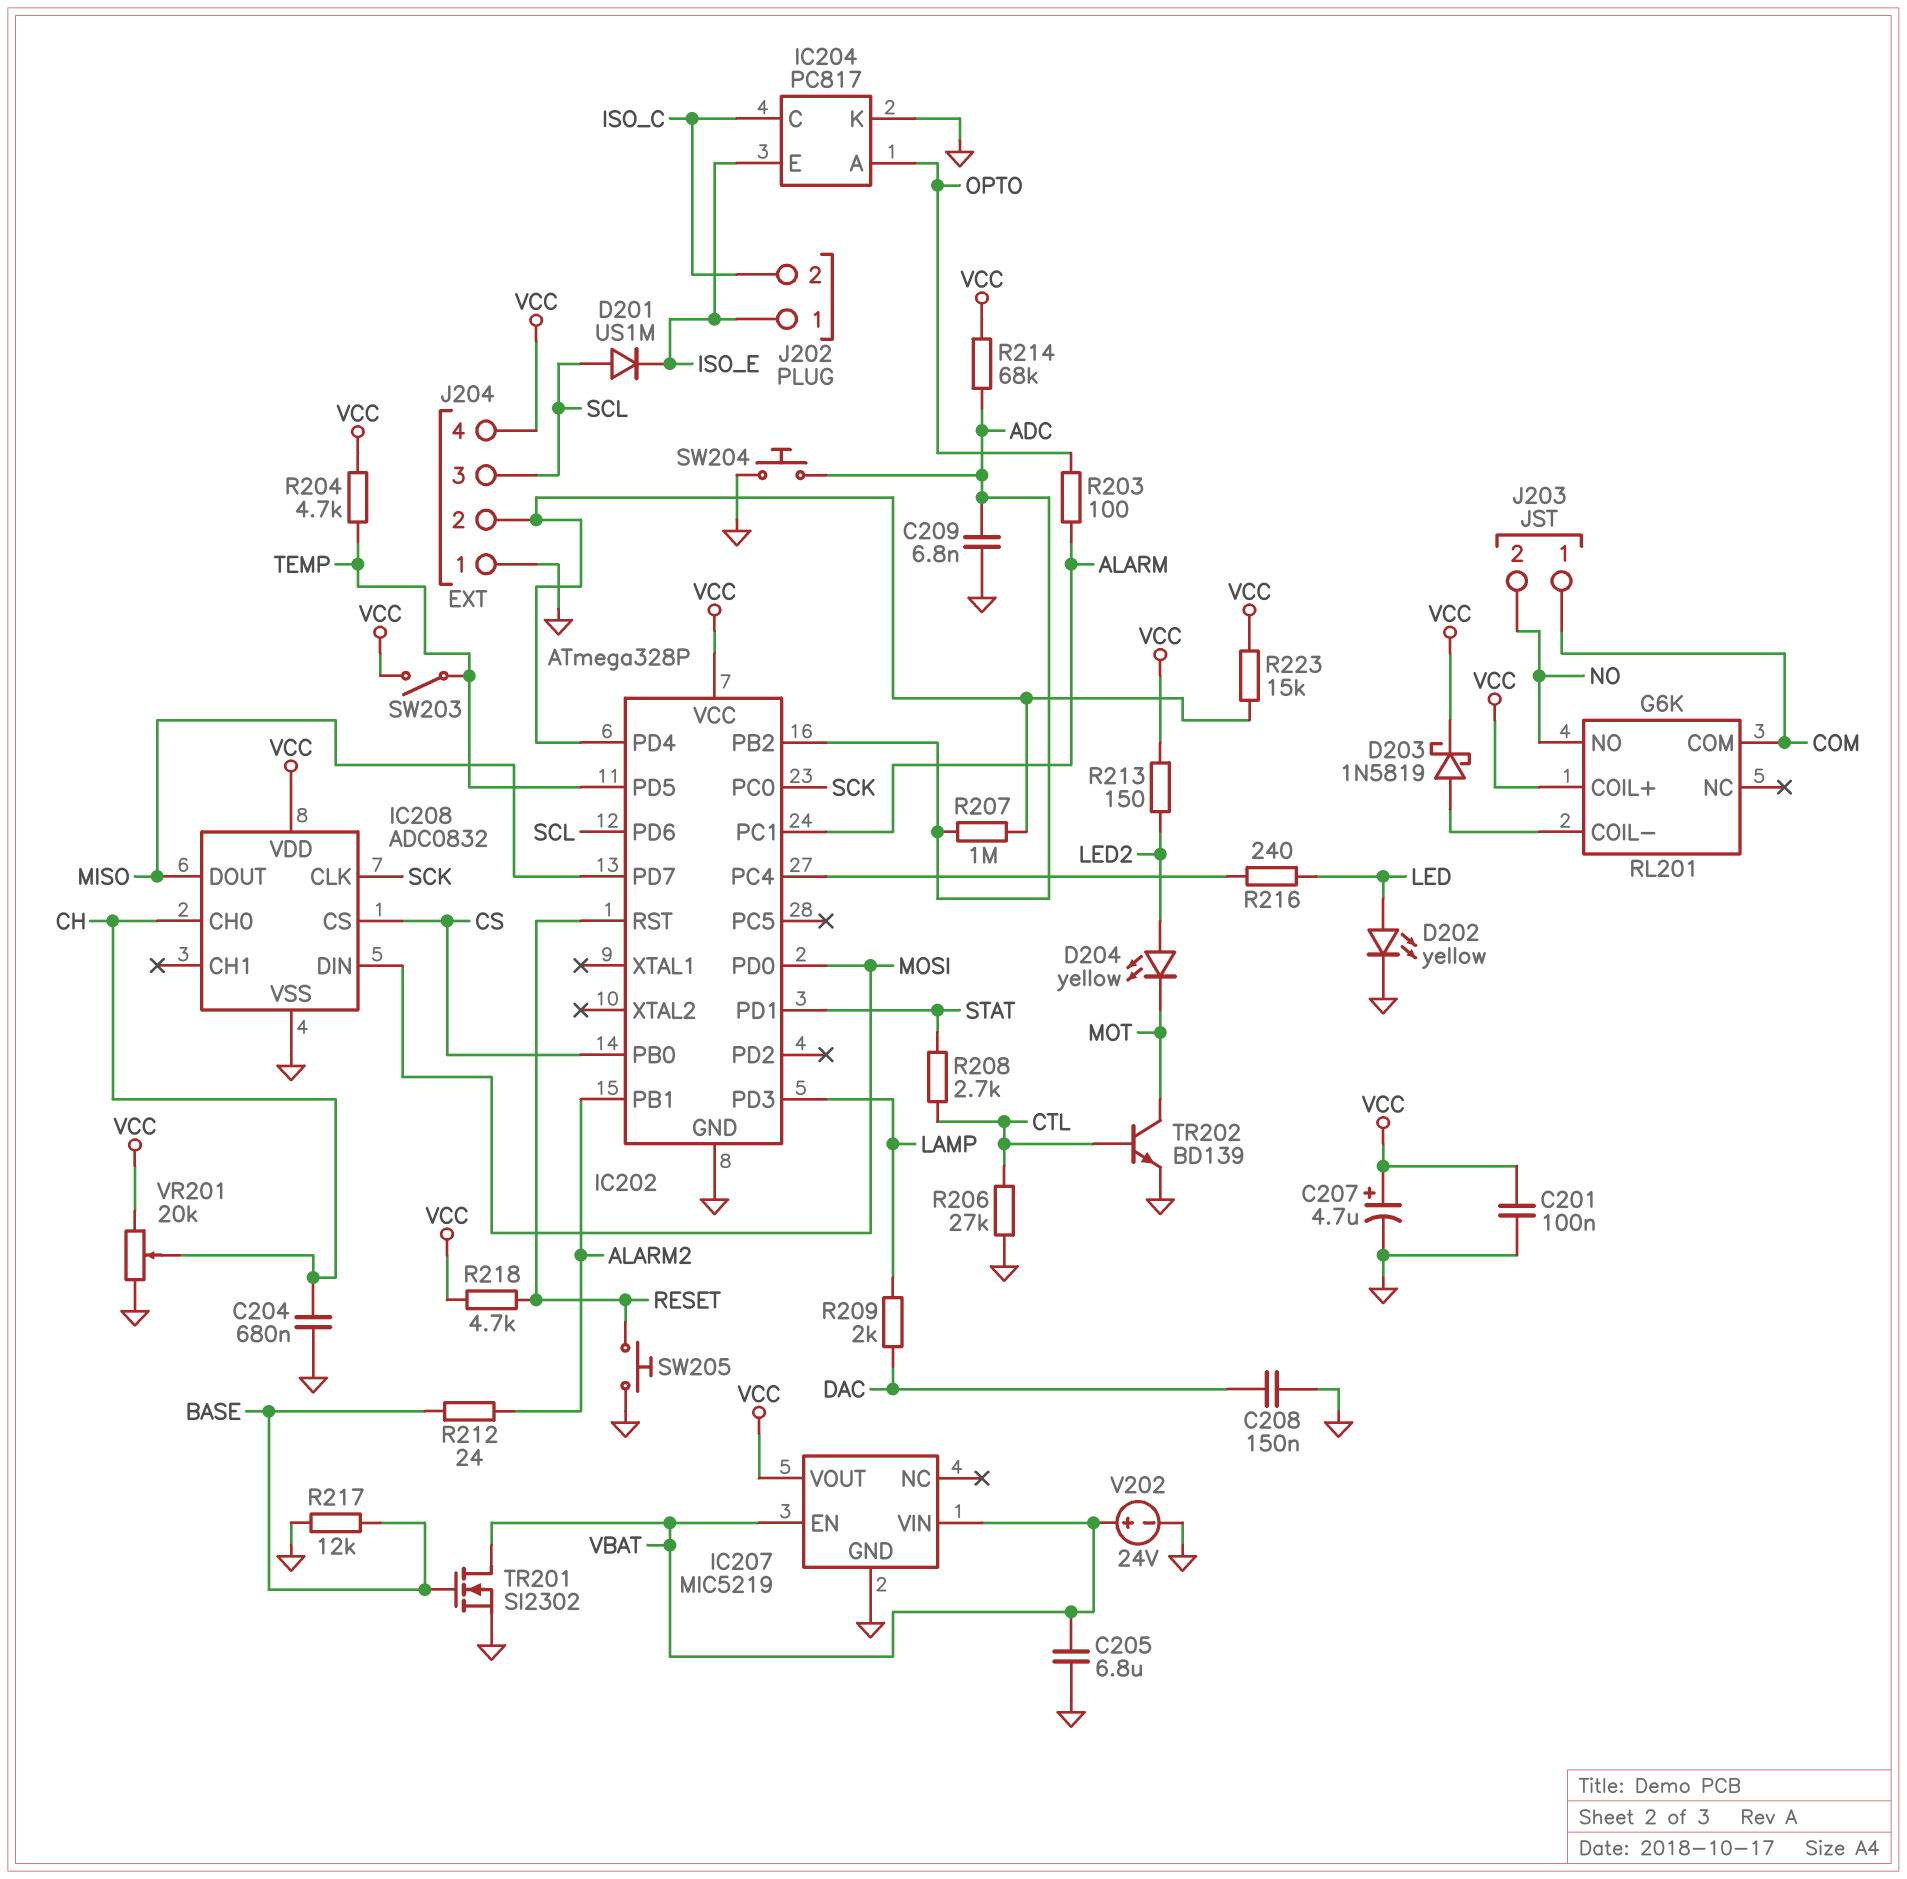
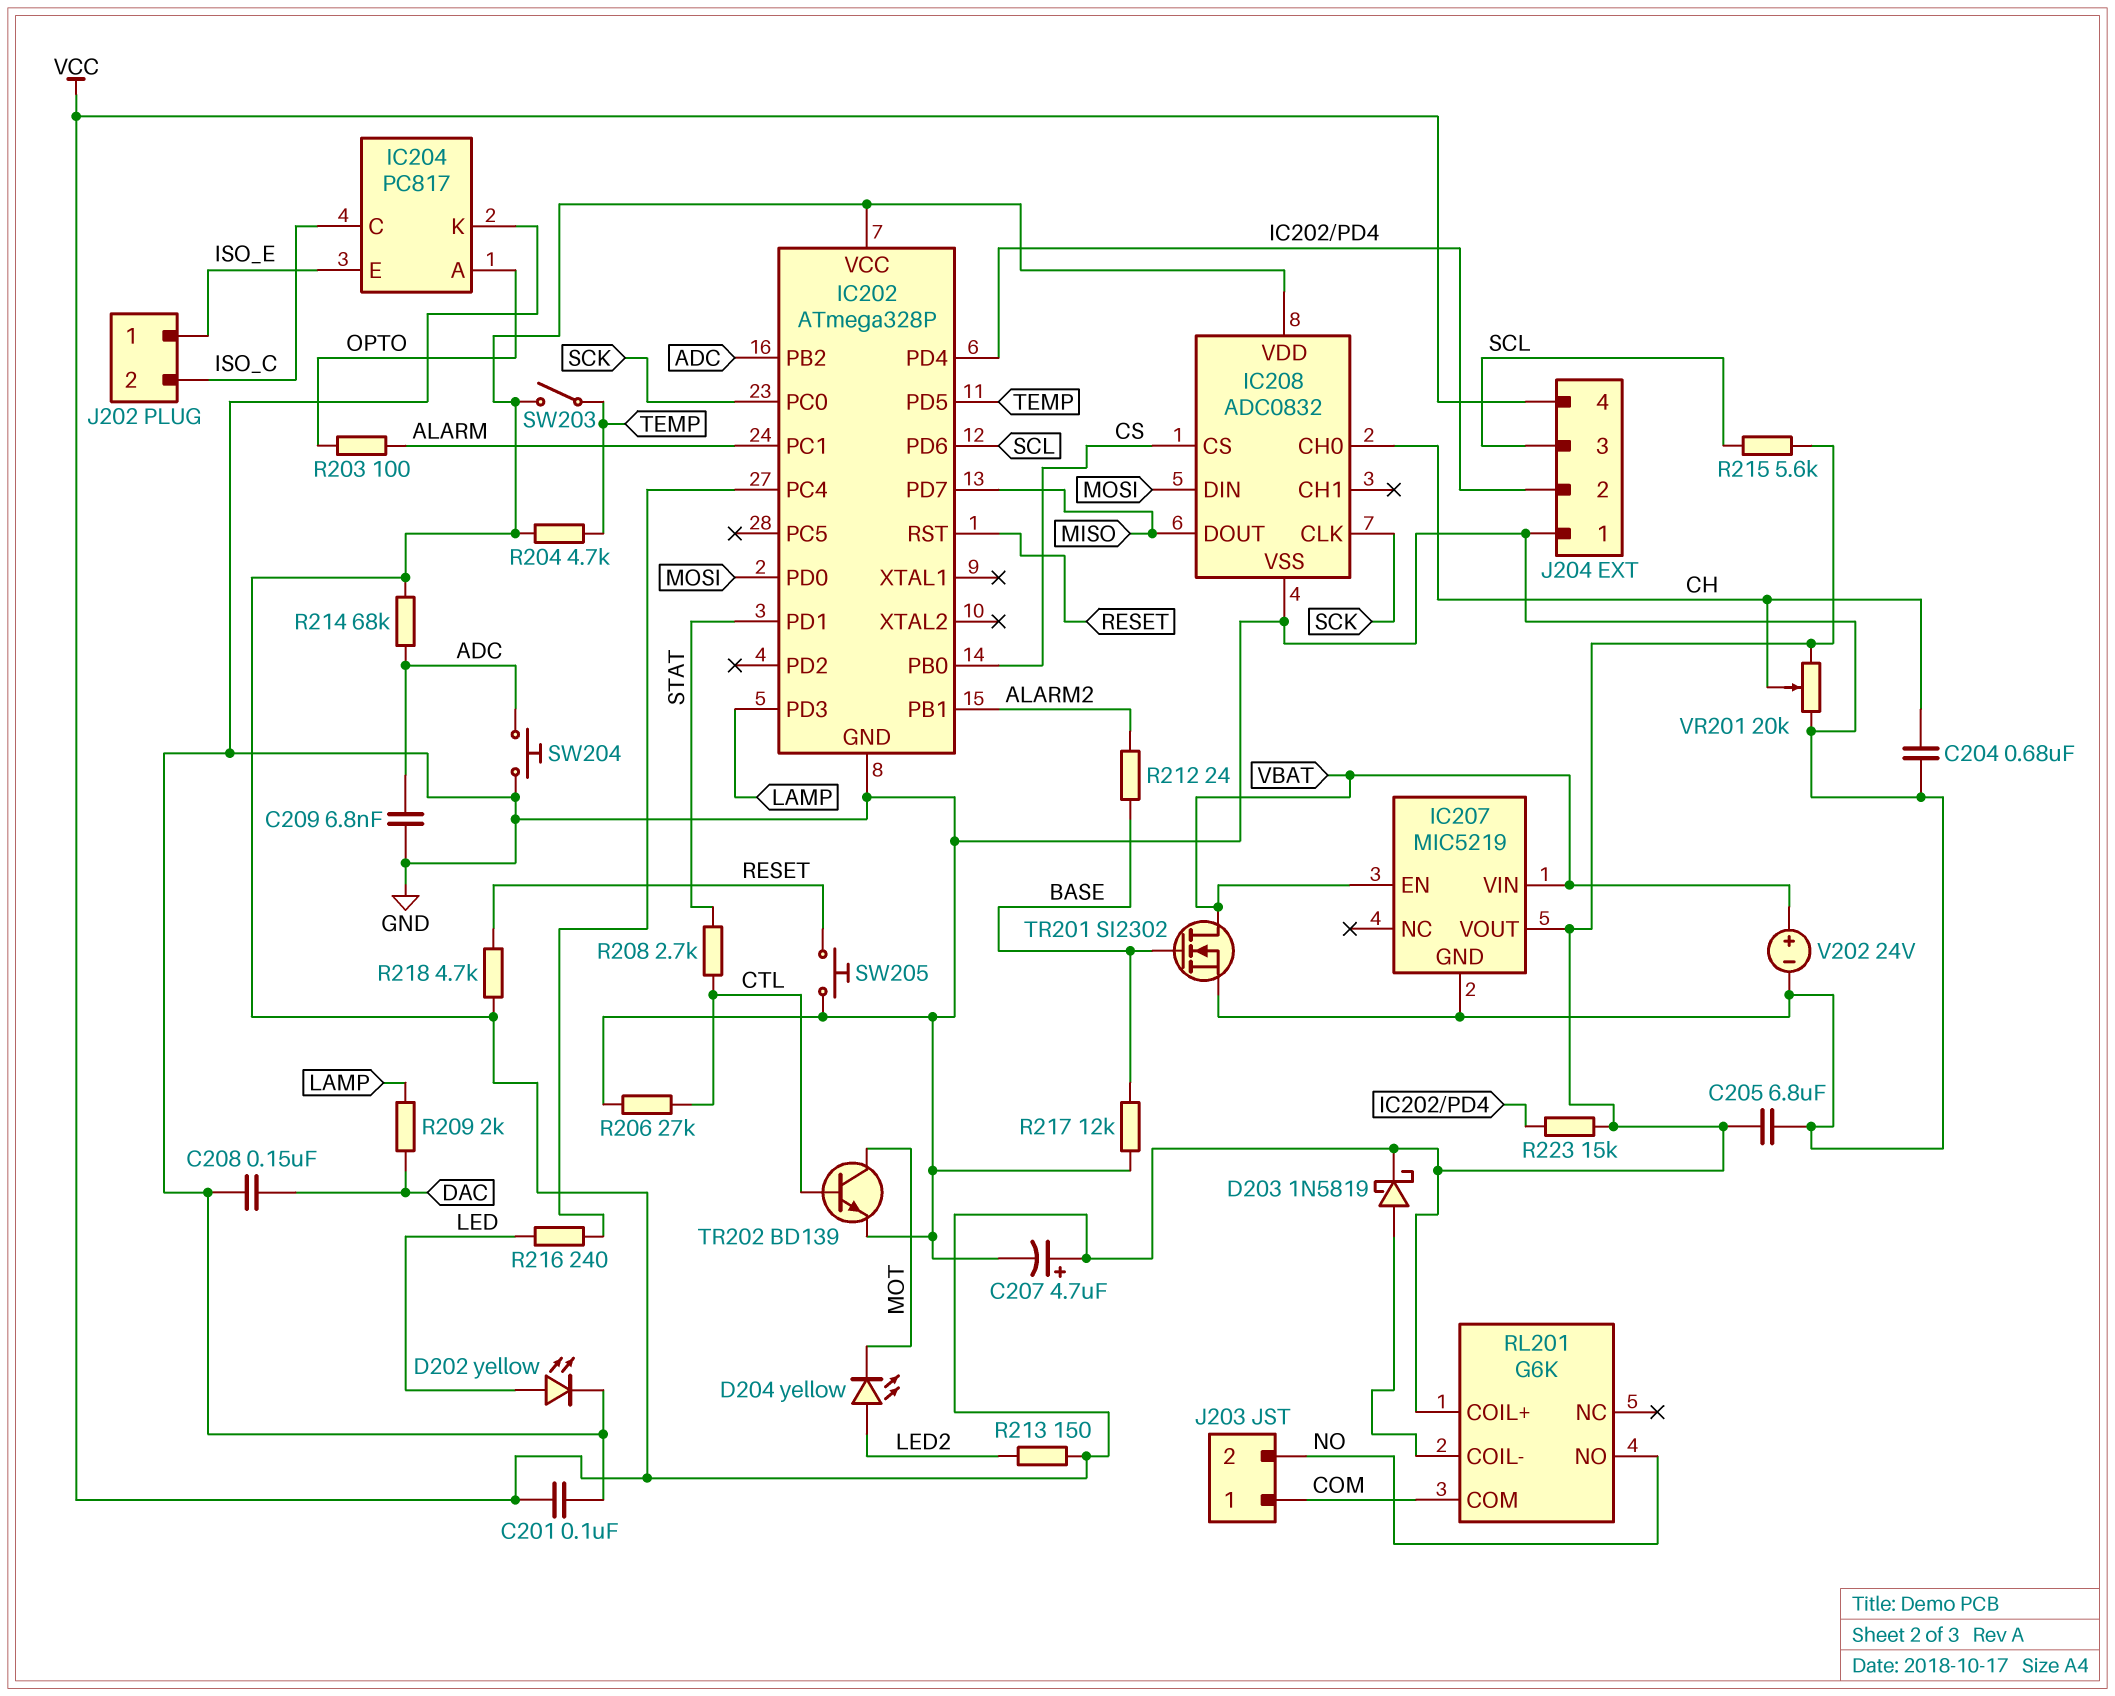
C205: 6.8uF (GND, VBAT) -> 6.8uF (GND, VCC)
D201: diode US1M (A SCL, K ISO_E) -> none
R207: 1M (ADC, IC202/PD4) -> none
R215: none -> 5.6k (SCL, VCC)

